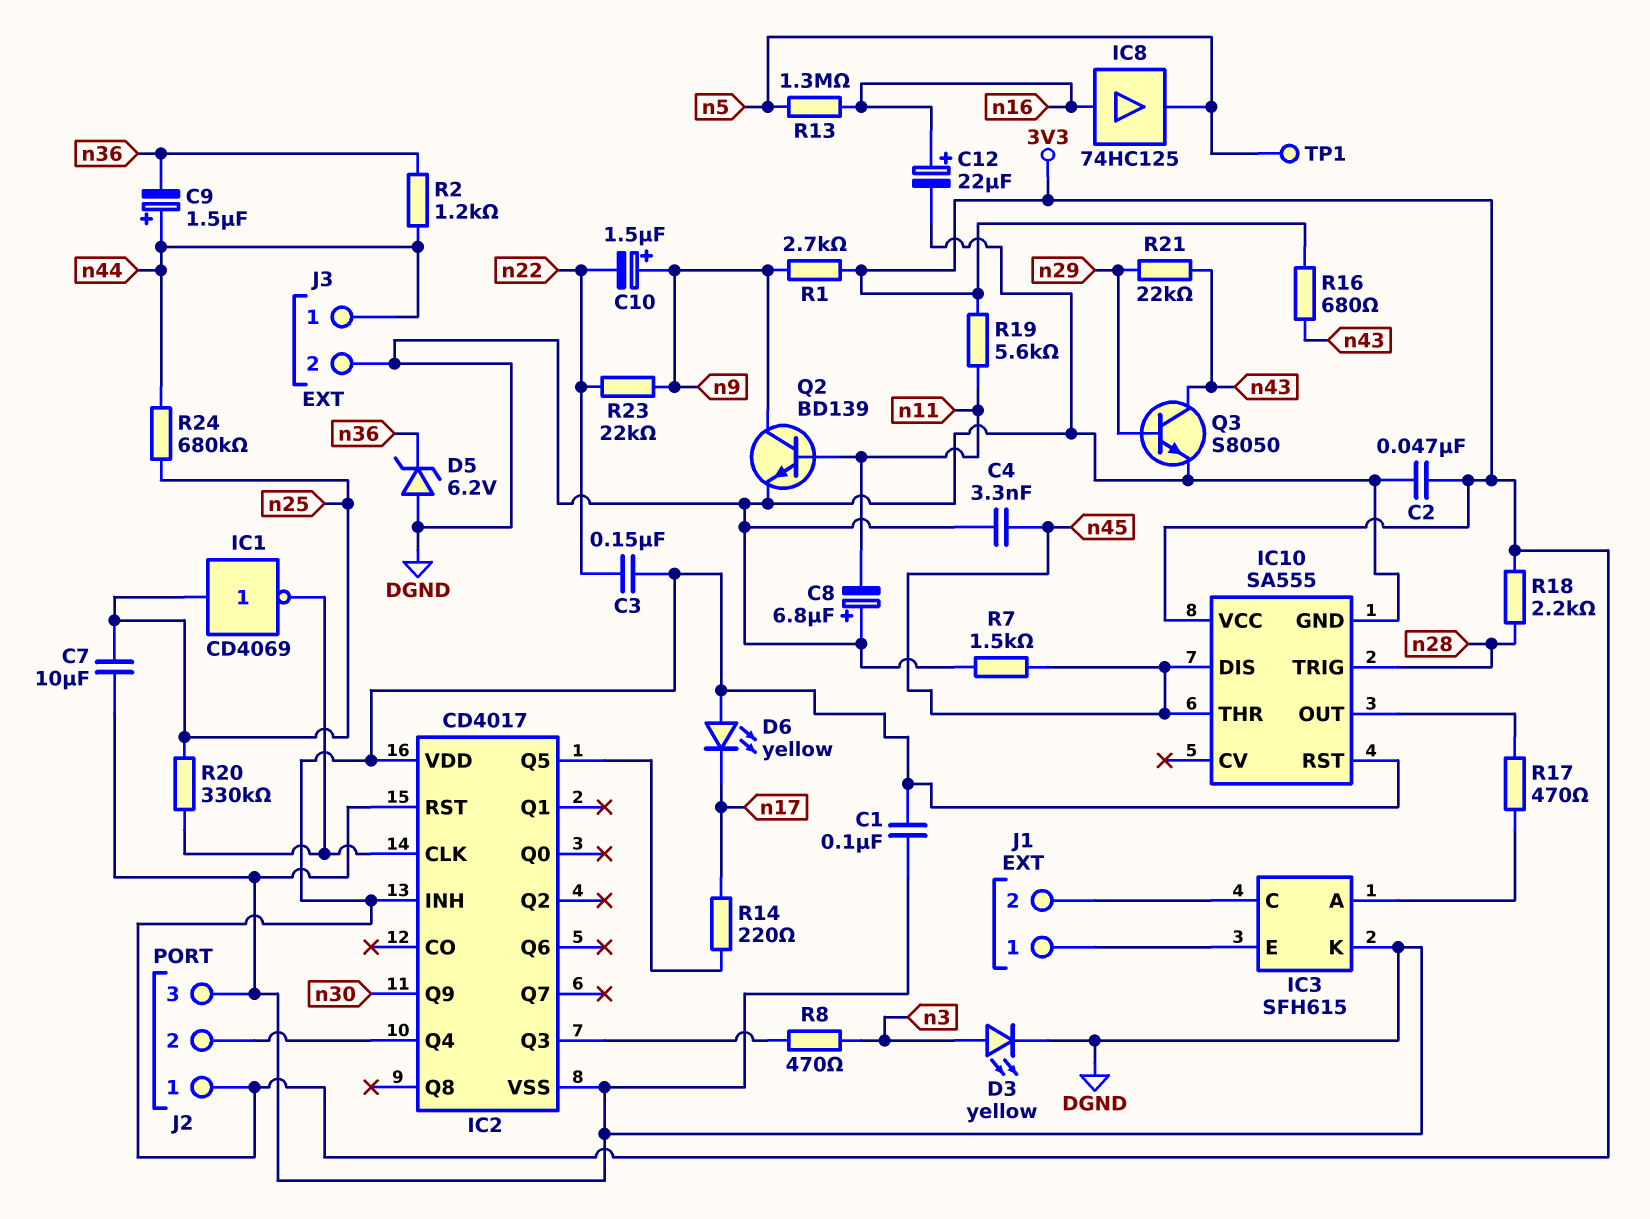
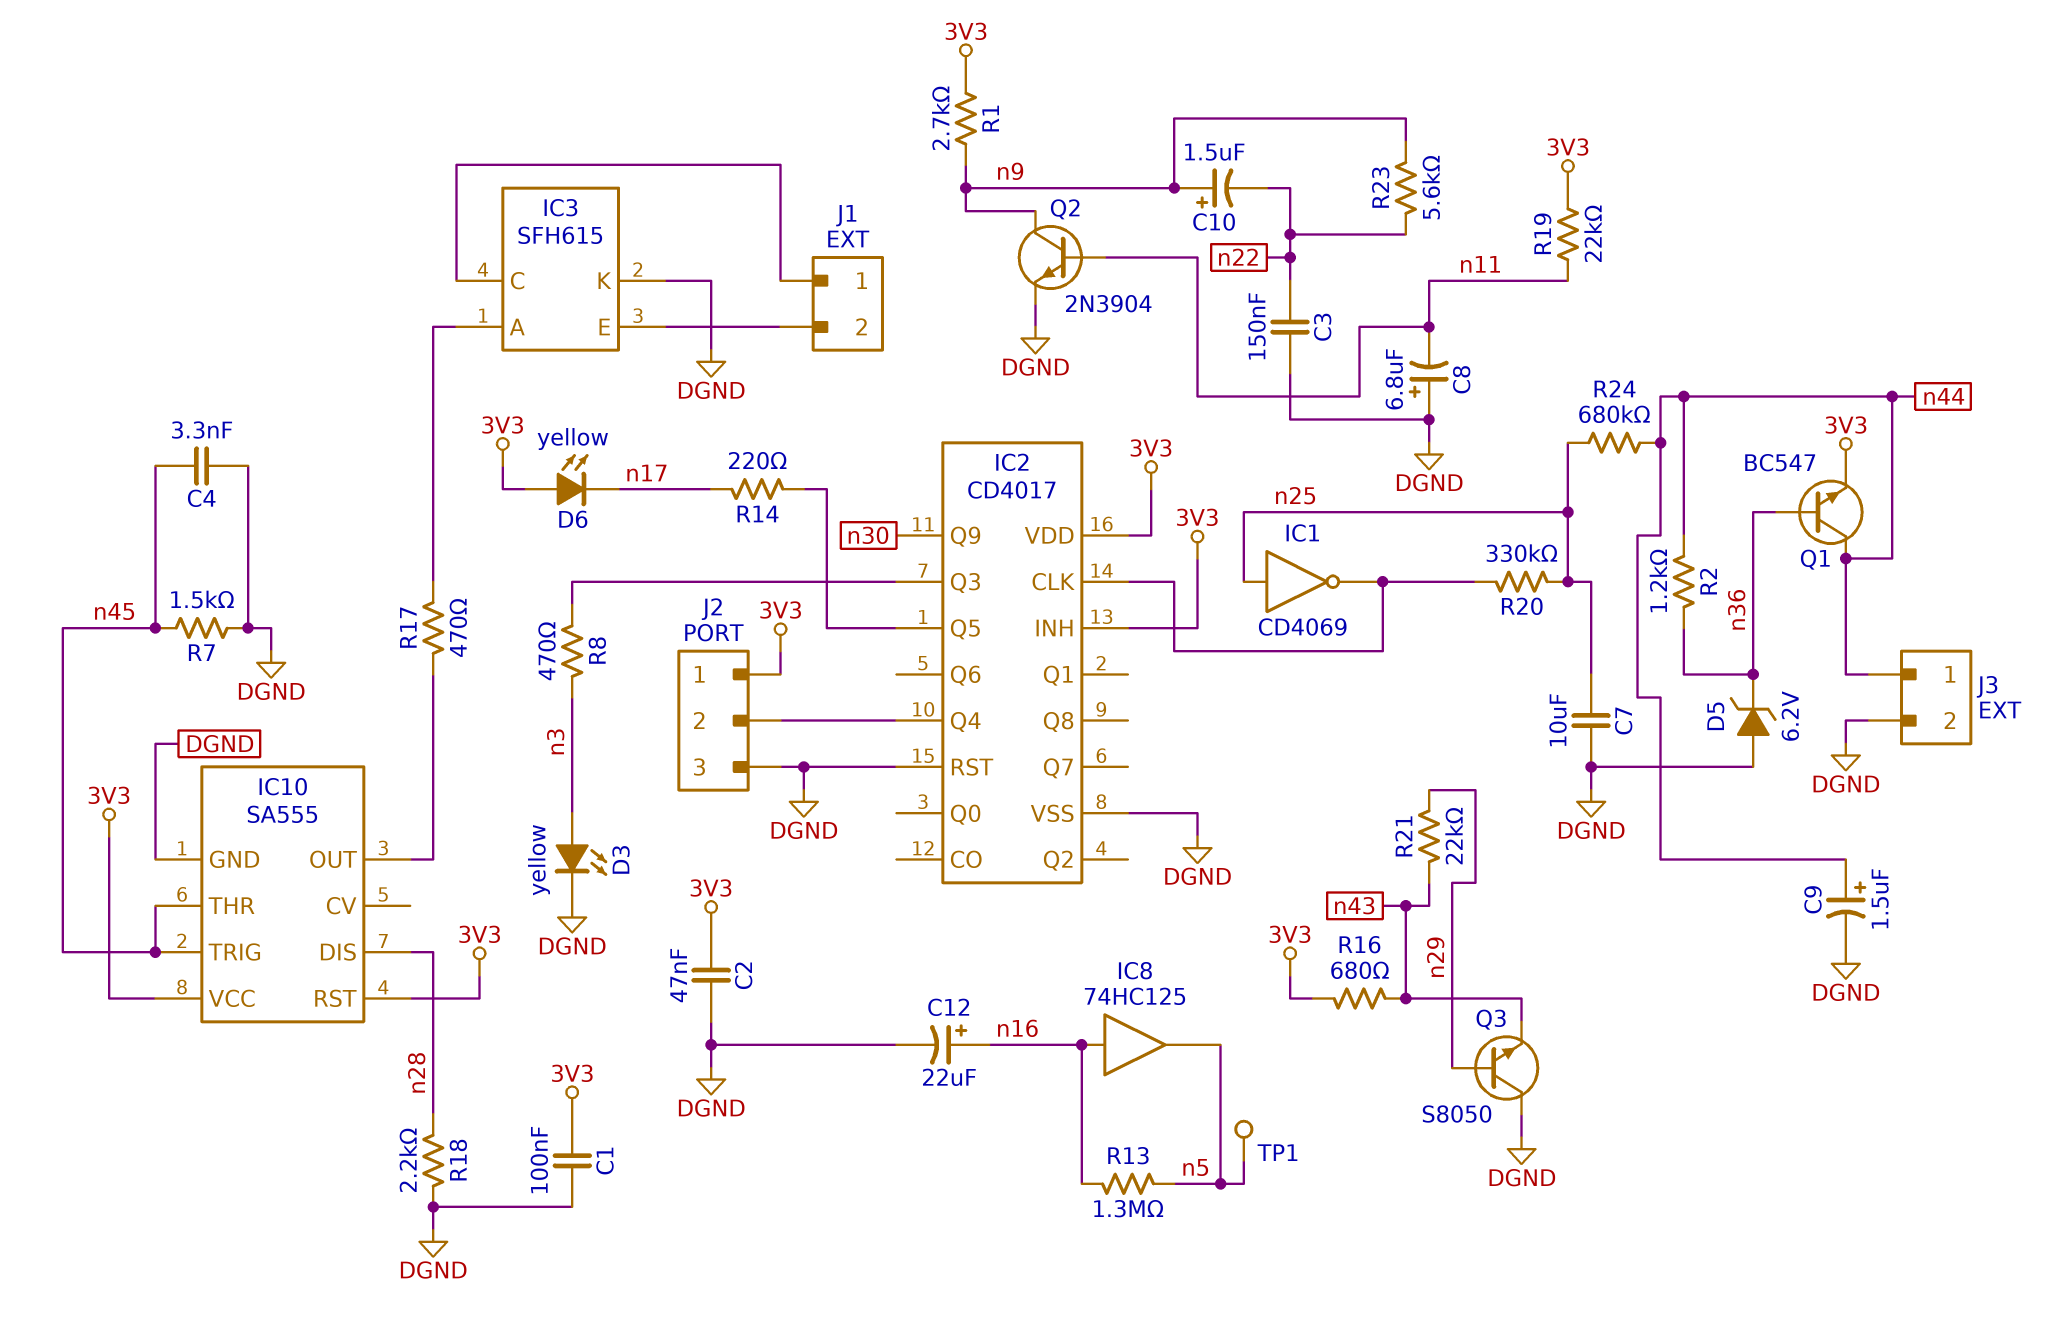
C3: 150nF (3V3, n22) -> 150nF (DGND, n22)
C9: 1.5uF (plus n44, minus n36) -> 1.5uF (plus n44, minus DGND)
IC10 pin DIS: n45 -> n28
IC10 pin TRIG: n28 -> n45
J1 pin 1: IC3/E -> IC3/C
J1 pin 2: IC3/C -> IC3/E
Q1: none -> NPN BC547 (B n36, C n44, E 3V3)
Q2: NPN BD139 (B n11, C n9, E DGND) -> NPN 2N3904 (B n11, C n9, E DGND)
Q3: NPN S8050 (B n29, C n43, E DGND) -> NPN S8050 (B n29, C DGND, E n43)
R18: 2.2k (3V3, n28) -> 2.2k (DGND, n28)
R19: 5.6k (3V3, n11) -> 22k (3V3, n11)
R23: 22k (n9, n22) -> 5.6k (n9, n22)

